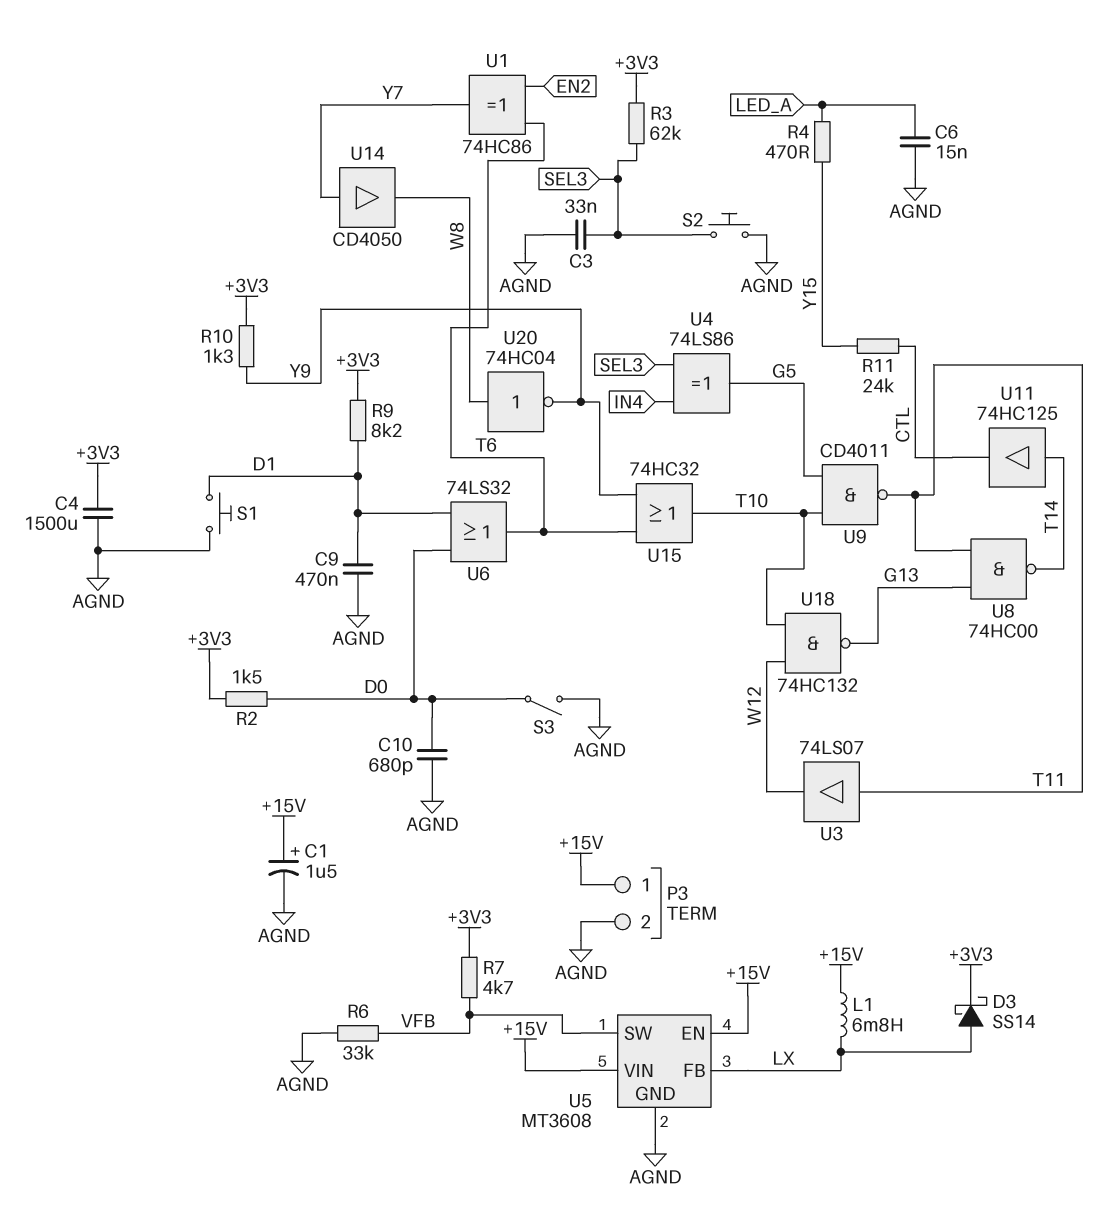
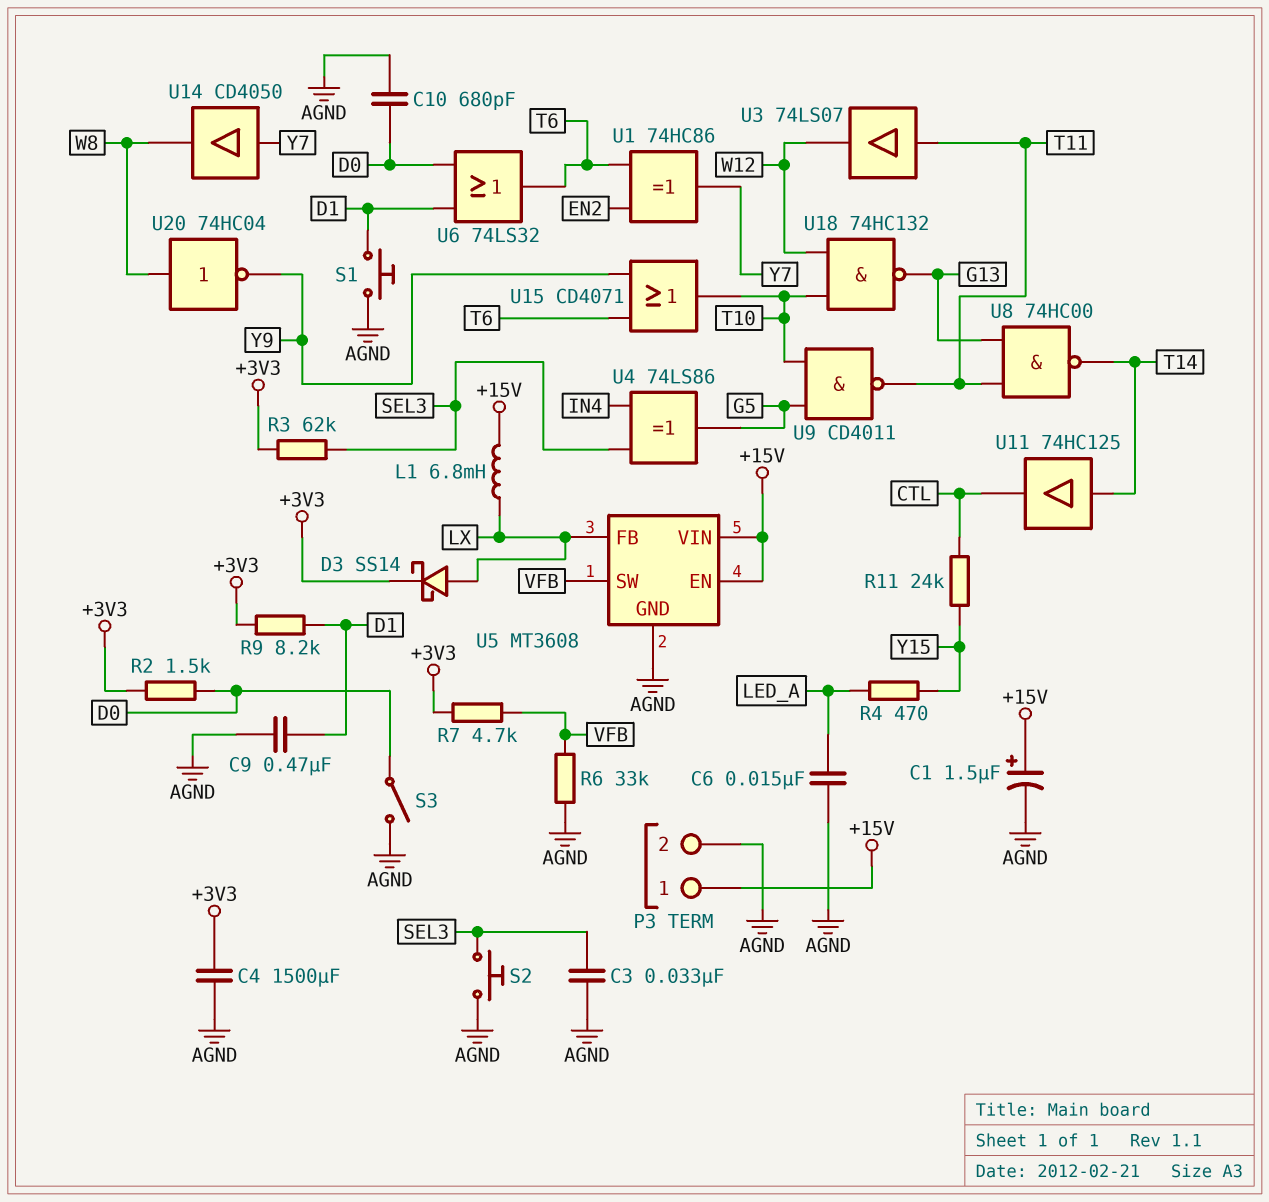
R10: 1.3k (+3V3, Y9) -> none
U15: OR 74HC32 (in T6, in Y9, out T10) -> OR CD4071 (in T6, in Y9, out T10)

